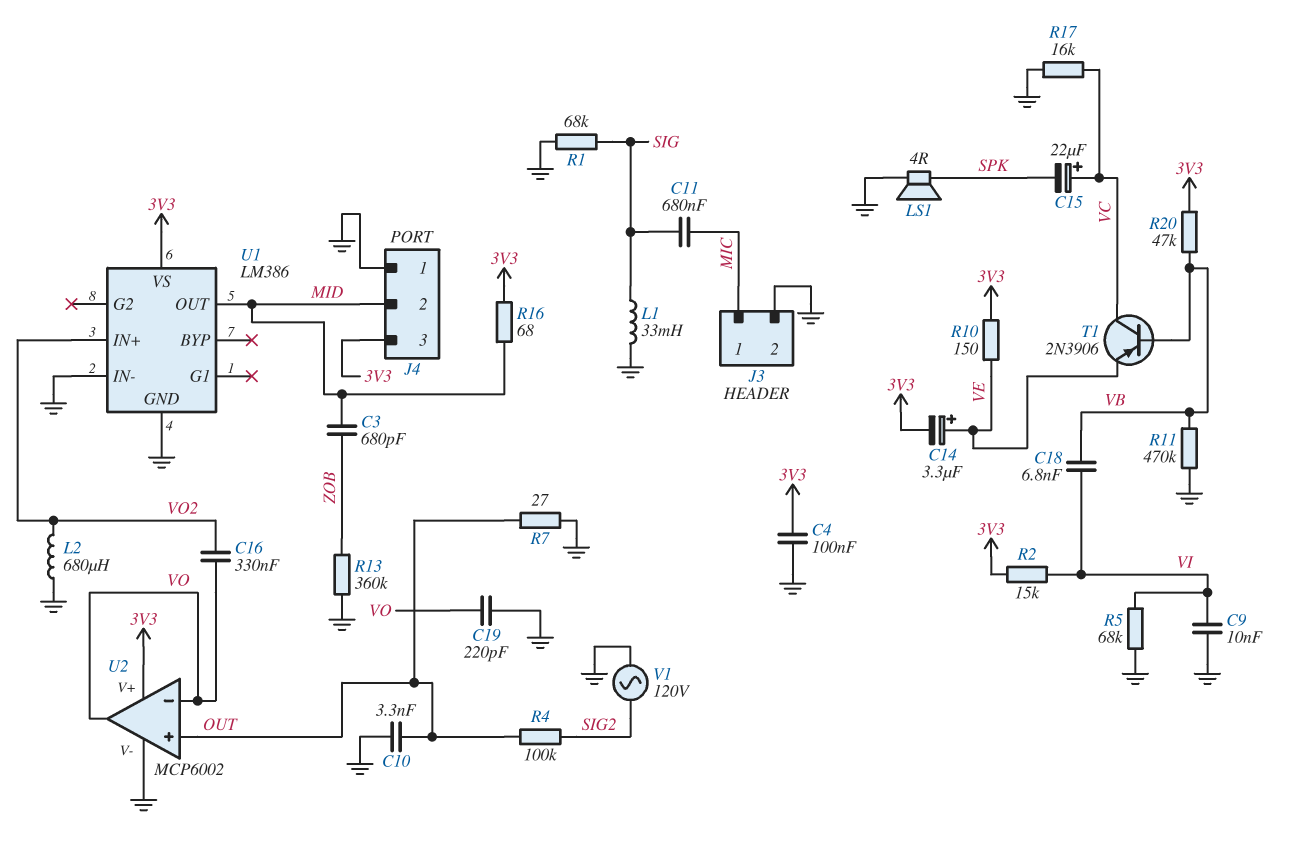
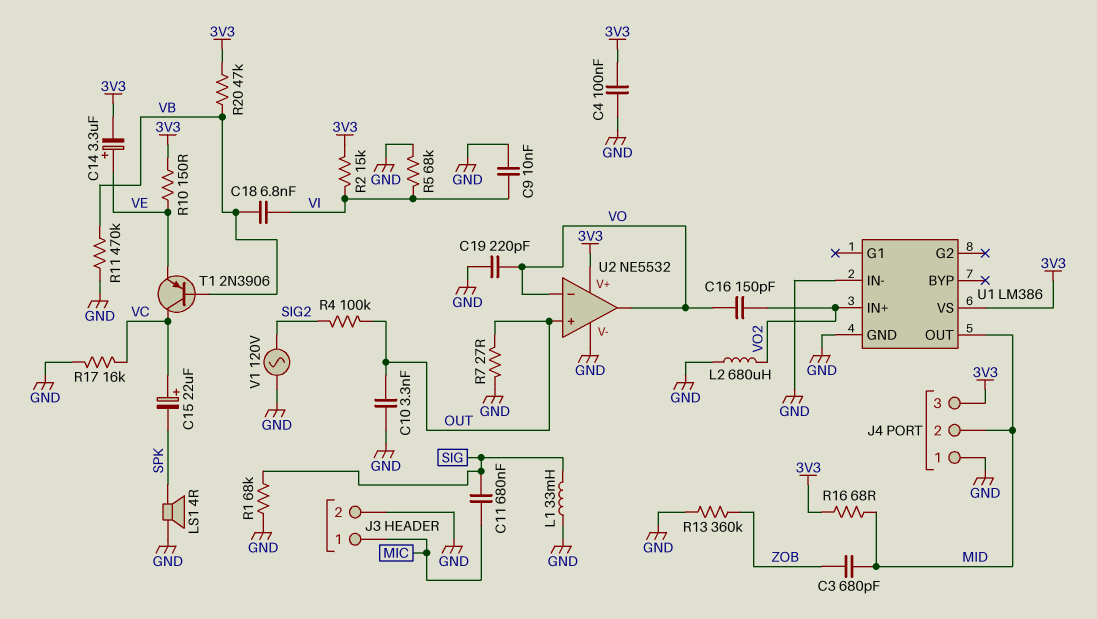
C16: 330nF (VO, VO2) -> 150pF (VO, VO2)
U2: MCP6002 -> NE5532

